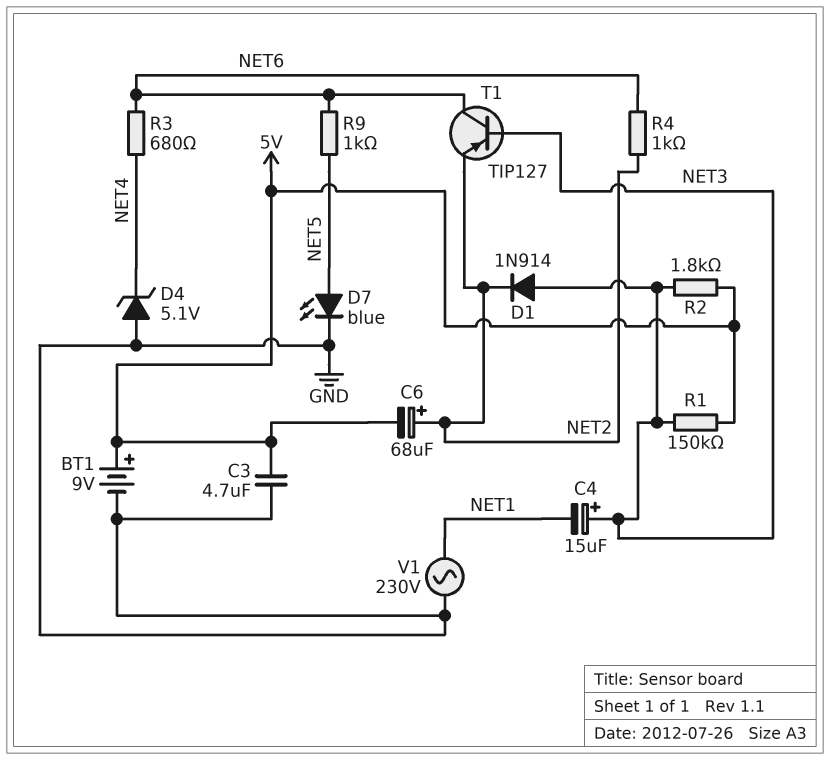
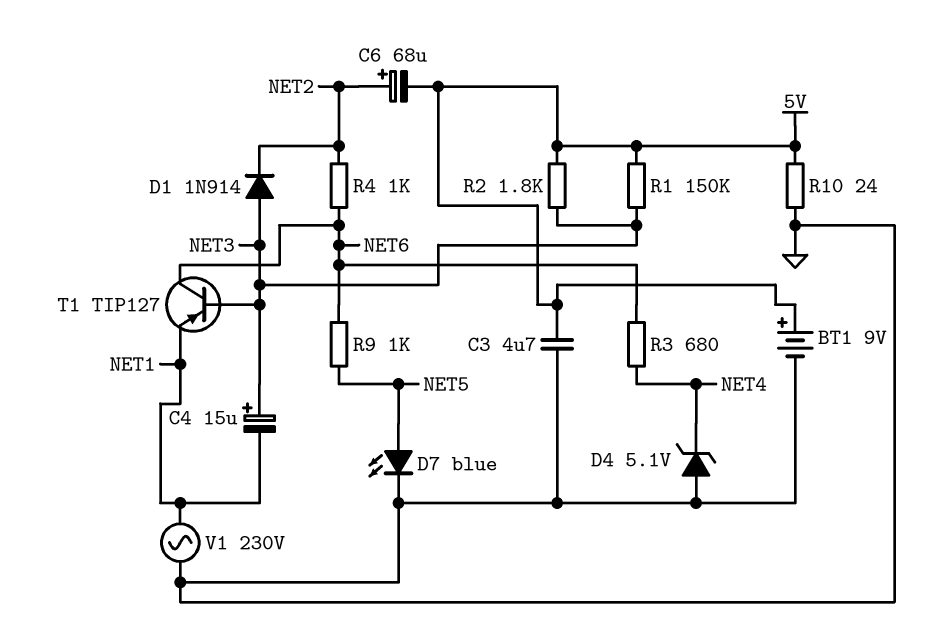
R10: none -> 24 (5V, GND)
T1: PNP TIP127 (B NET3, C NET6, E NET2) -> PNP TIP127 (B NET3, C NET6, E NET1)

